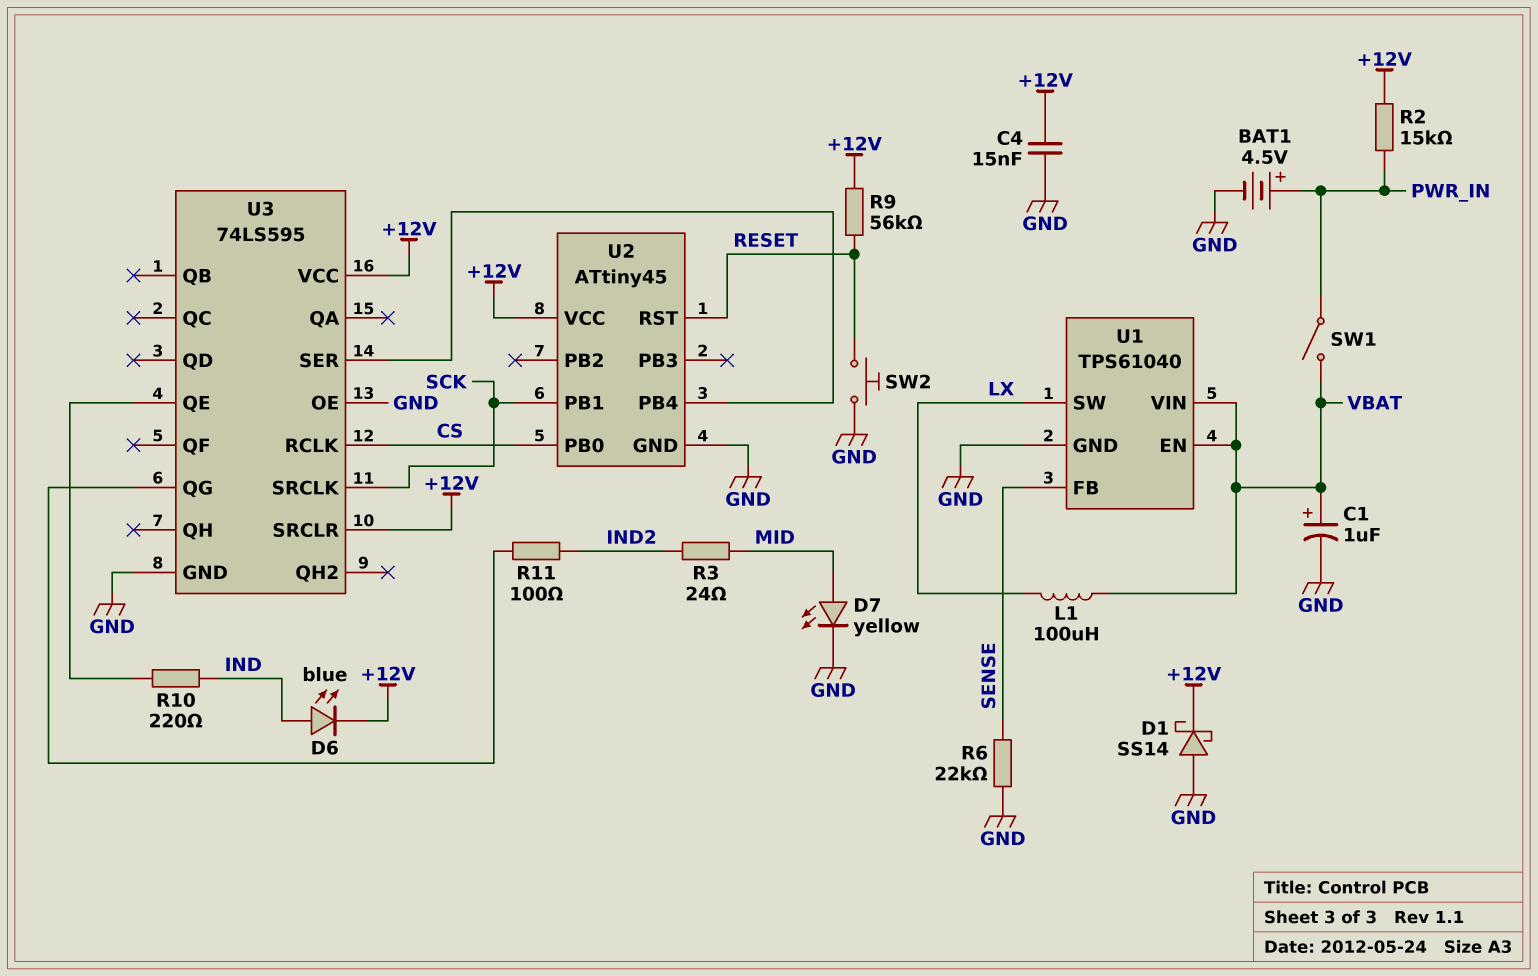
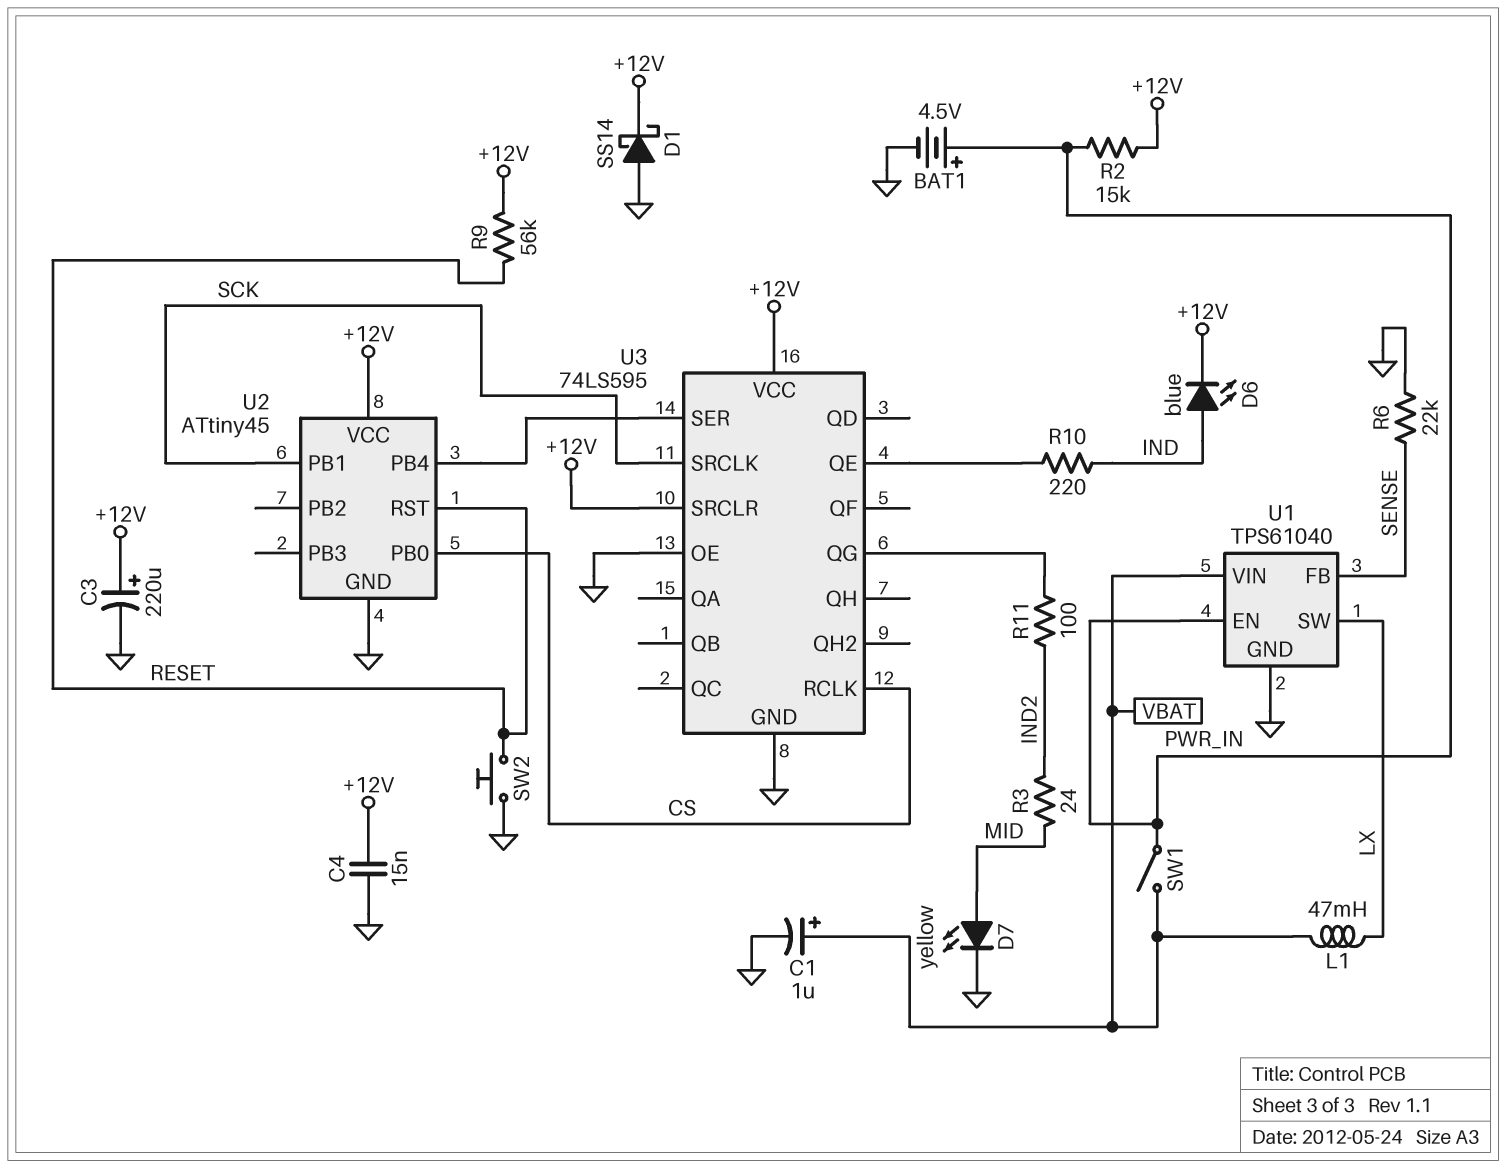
C3: none -> 220uF (plus +12V, minus GND)
L1: 100uH (LX, VBAT) -> 47mH (LX, VBAT)
U1 pin EN: VBAT -> PWR_IN

